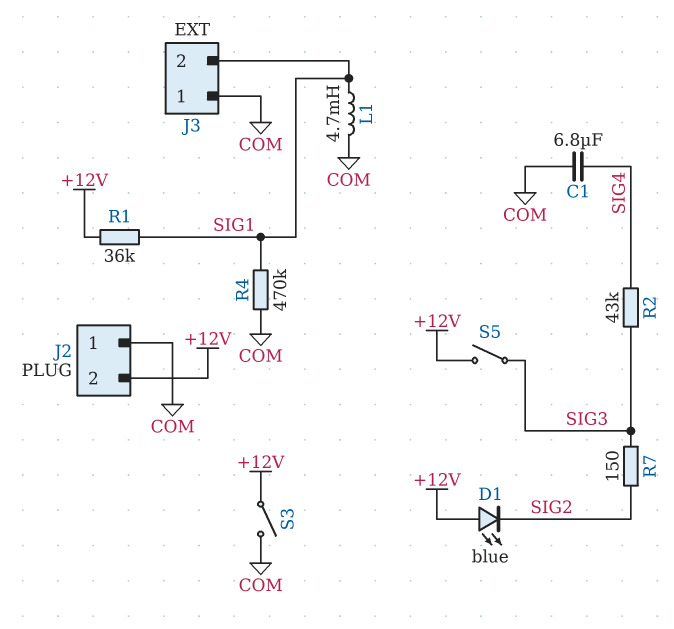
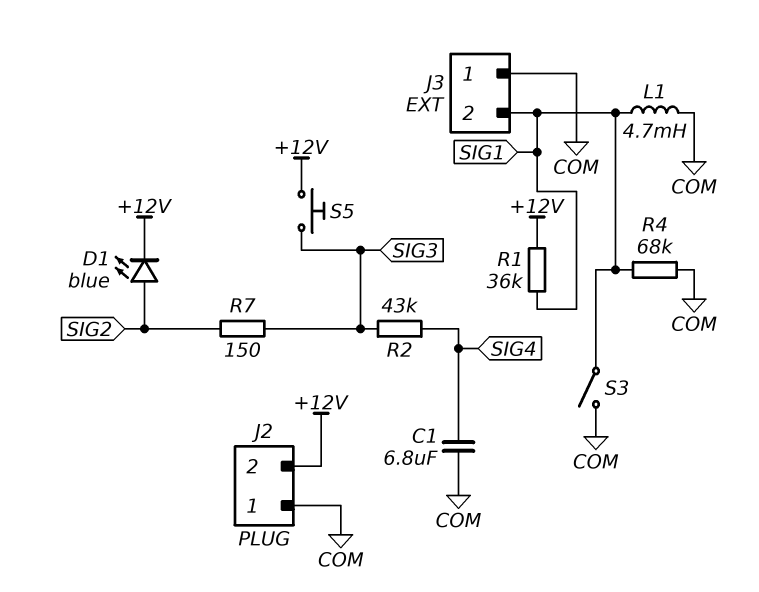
D1: LED blue (A +12V, K SIG2) -> LED blue (A SIG2, K +12V)
R4: 470k (COM, SIG1) -> 68k (COM, SIG1)
S3: switch (+12V, COM) -> switch (COM, SIG1)
S5: switch (+12V, SIG3) -> button (+12V, SIG3)

